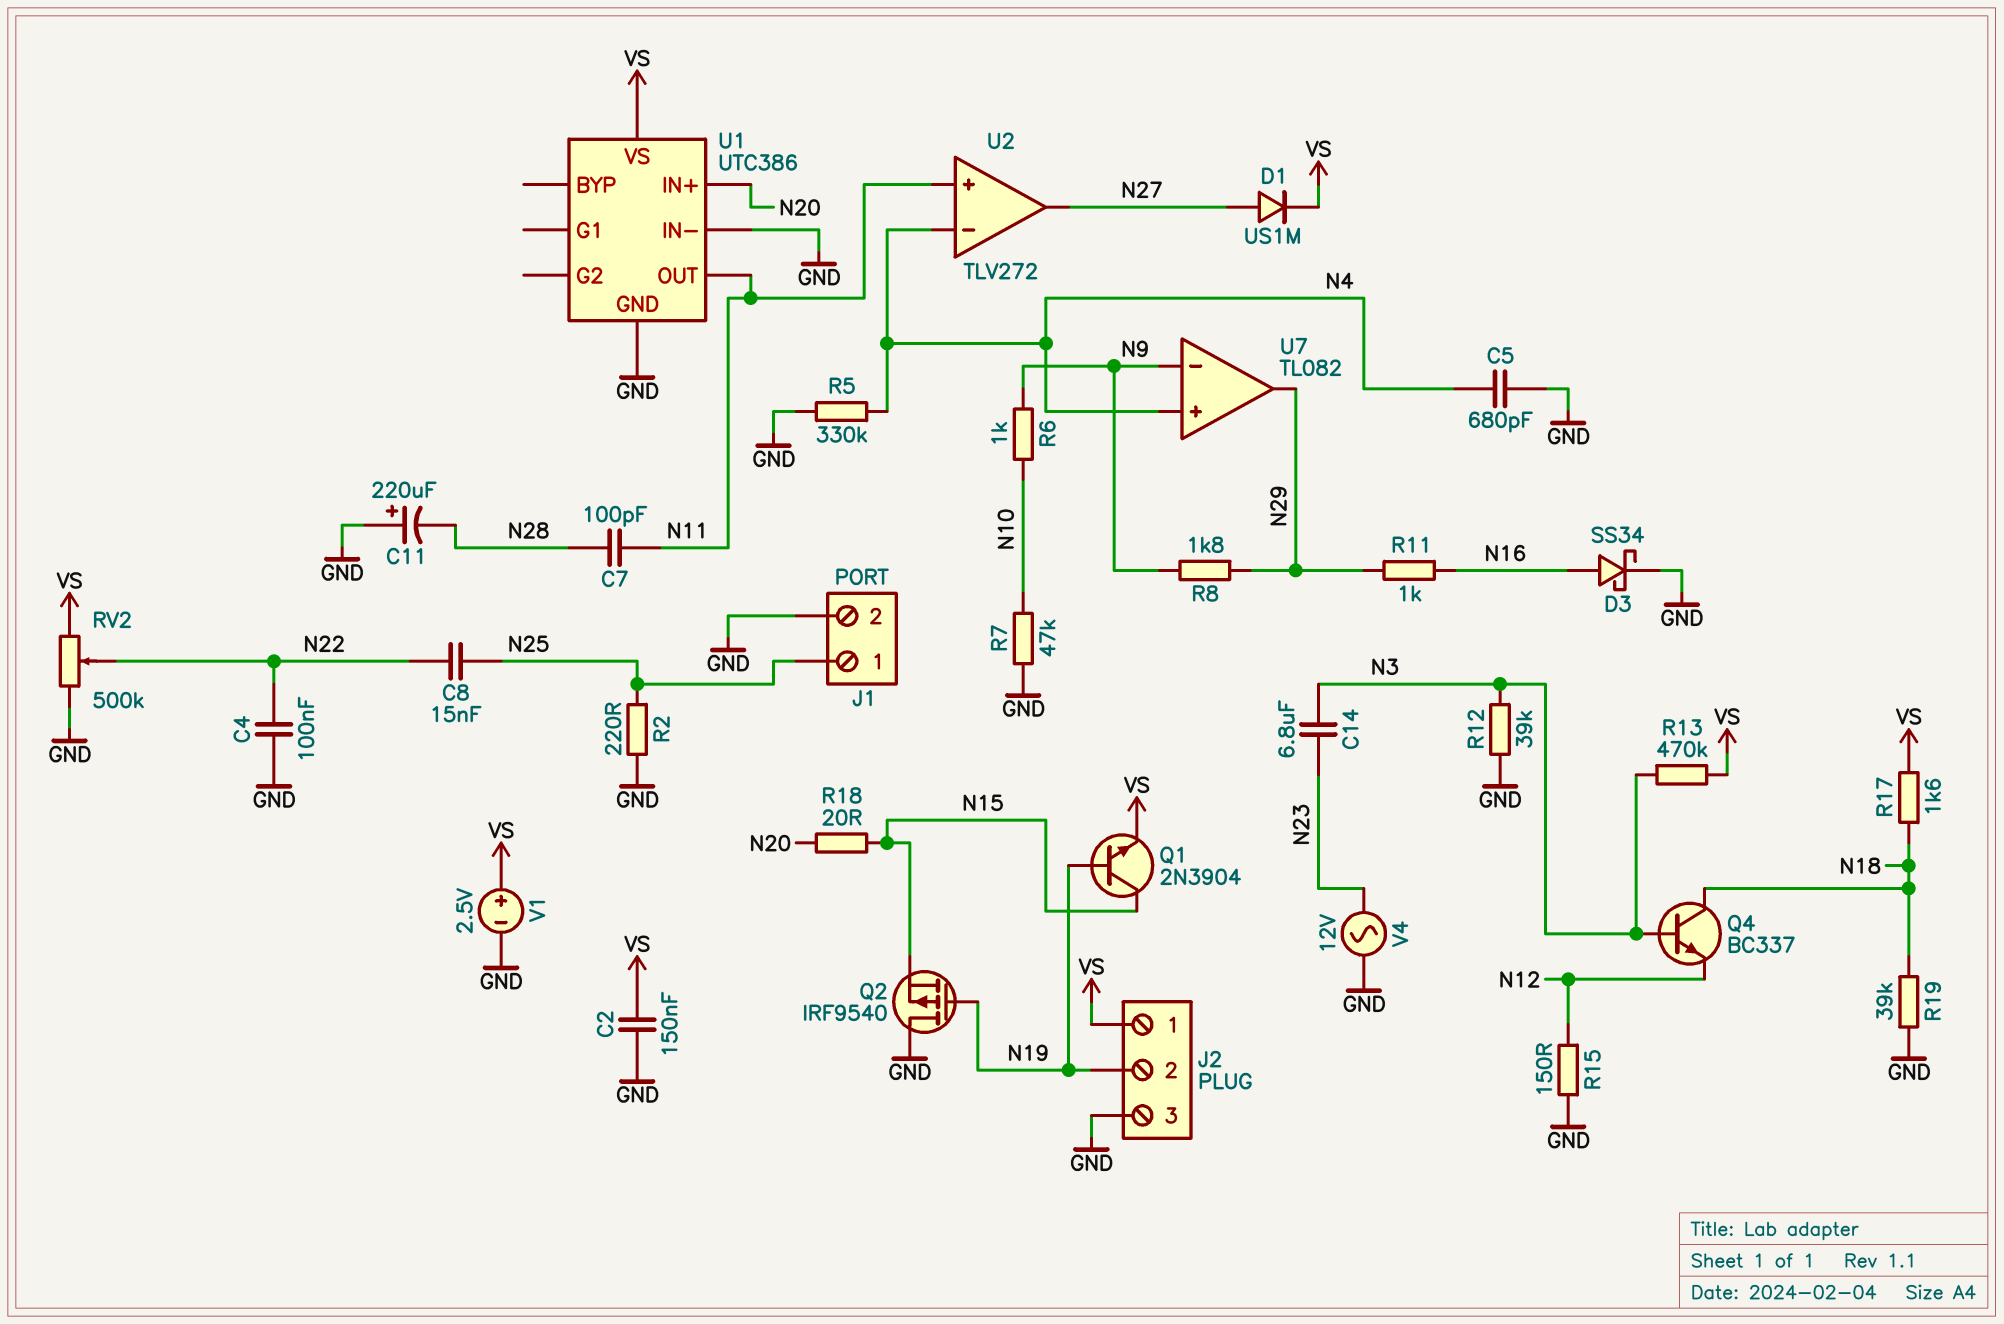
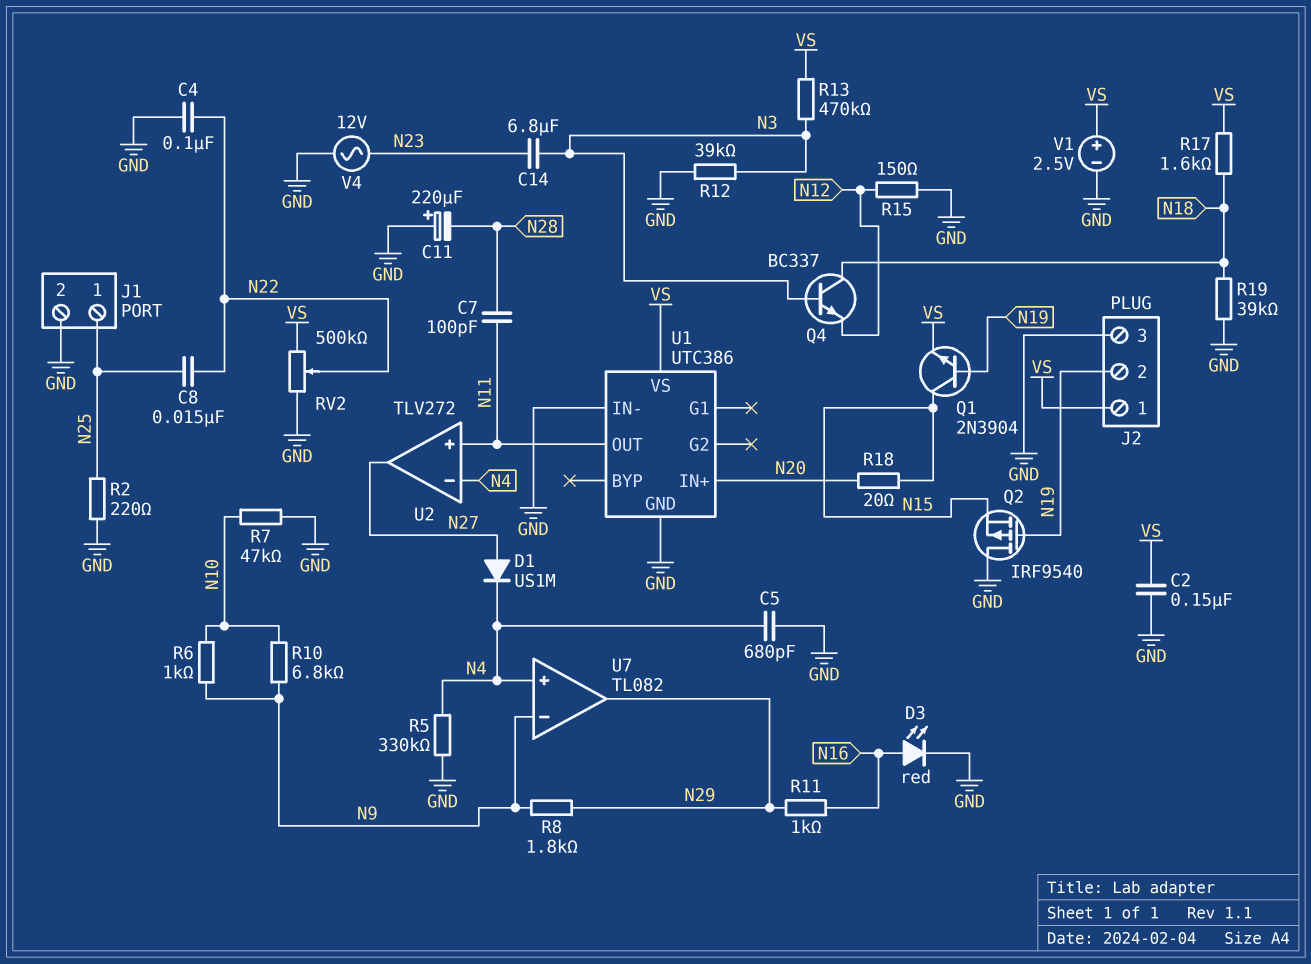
D1: diode US1M (A N27, K VS) -> diode US1M (A N27, K N4)
D3: schottky SS34 (A N16, K GND) -> LED red (A N16, K GND)
R10: none -> 6.8k (N9, N10)

